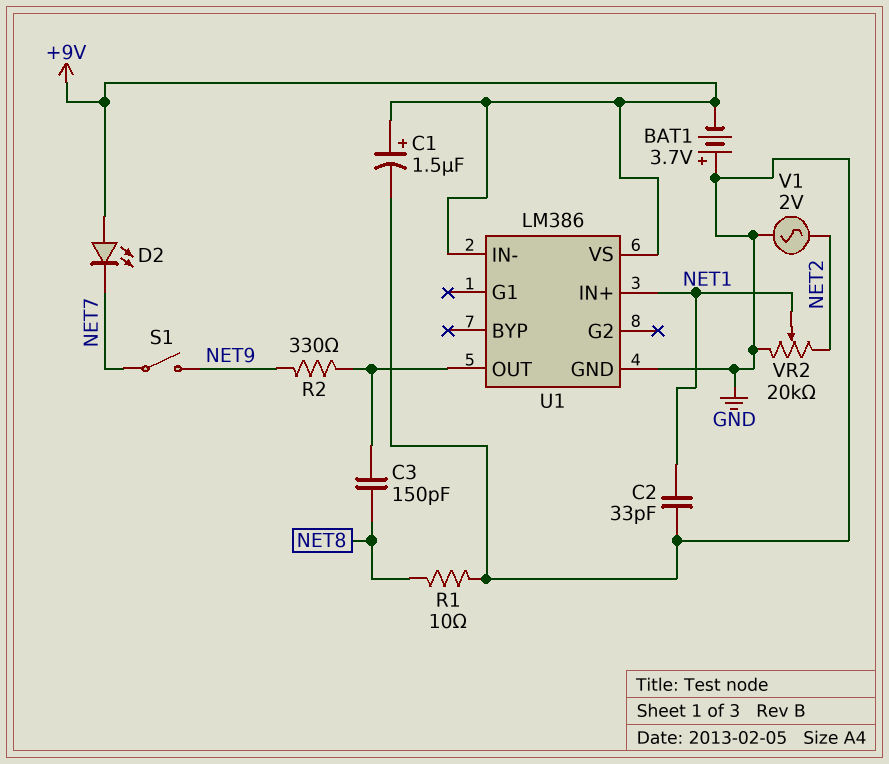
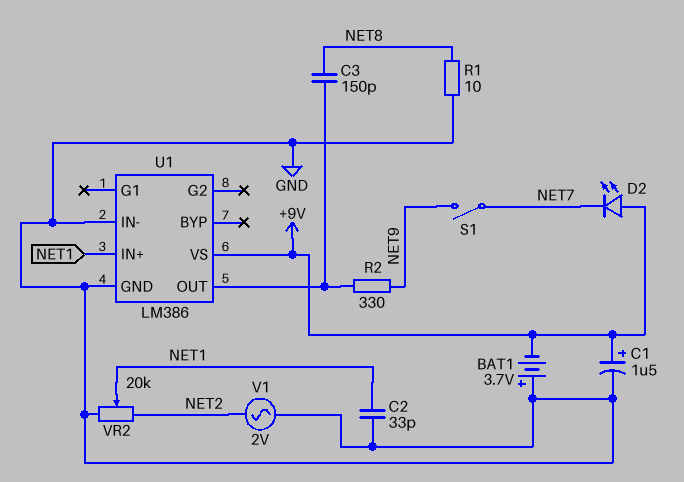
U1 pin IN-: +9V -> GND

